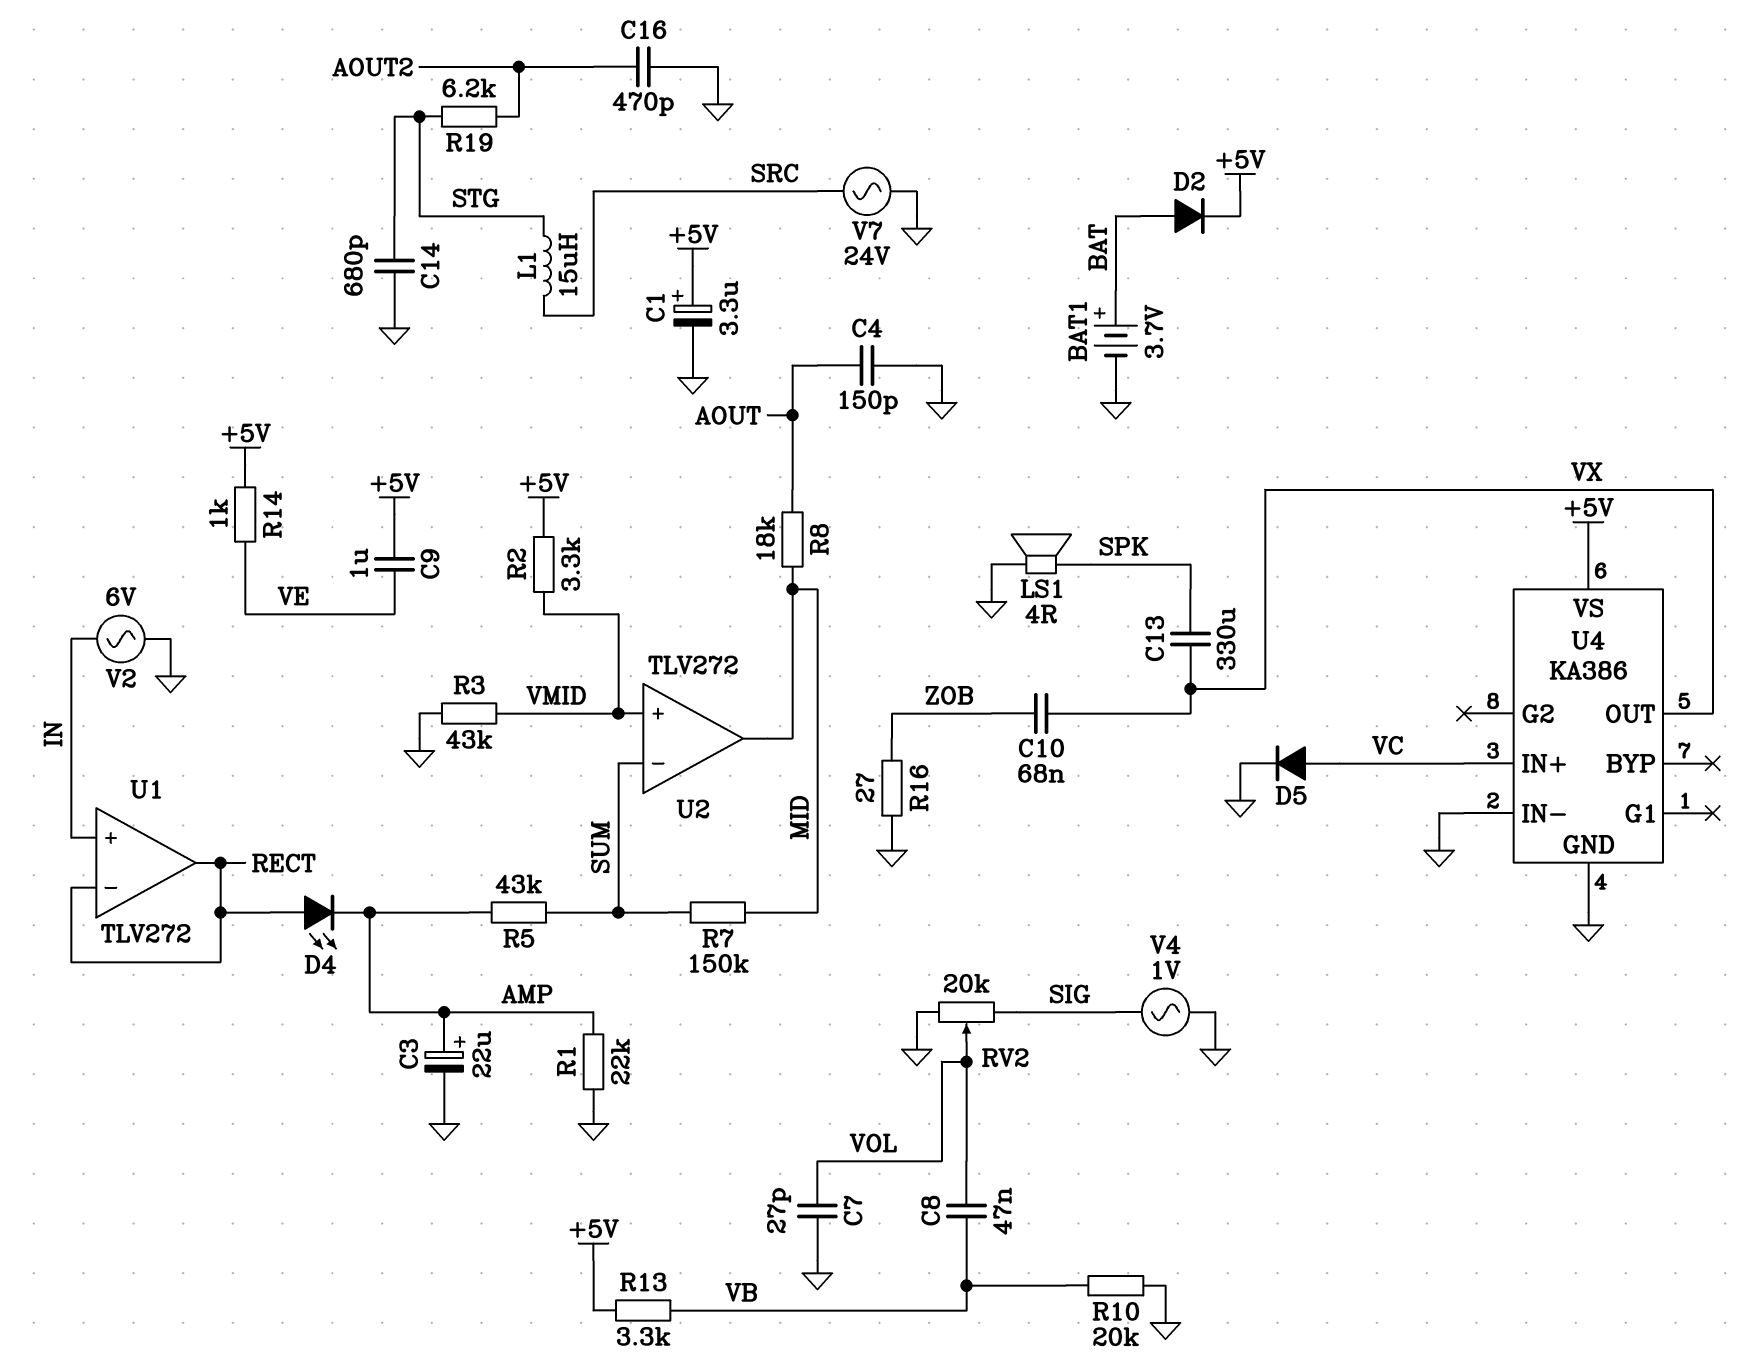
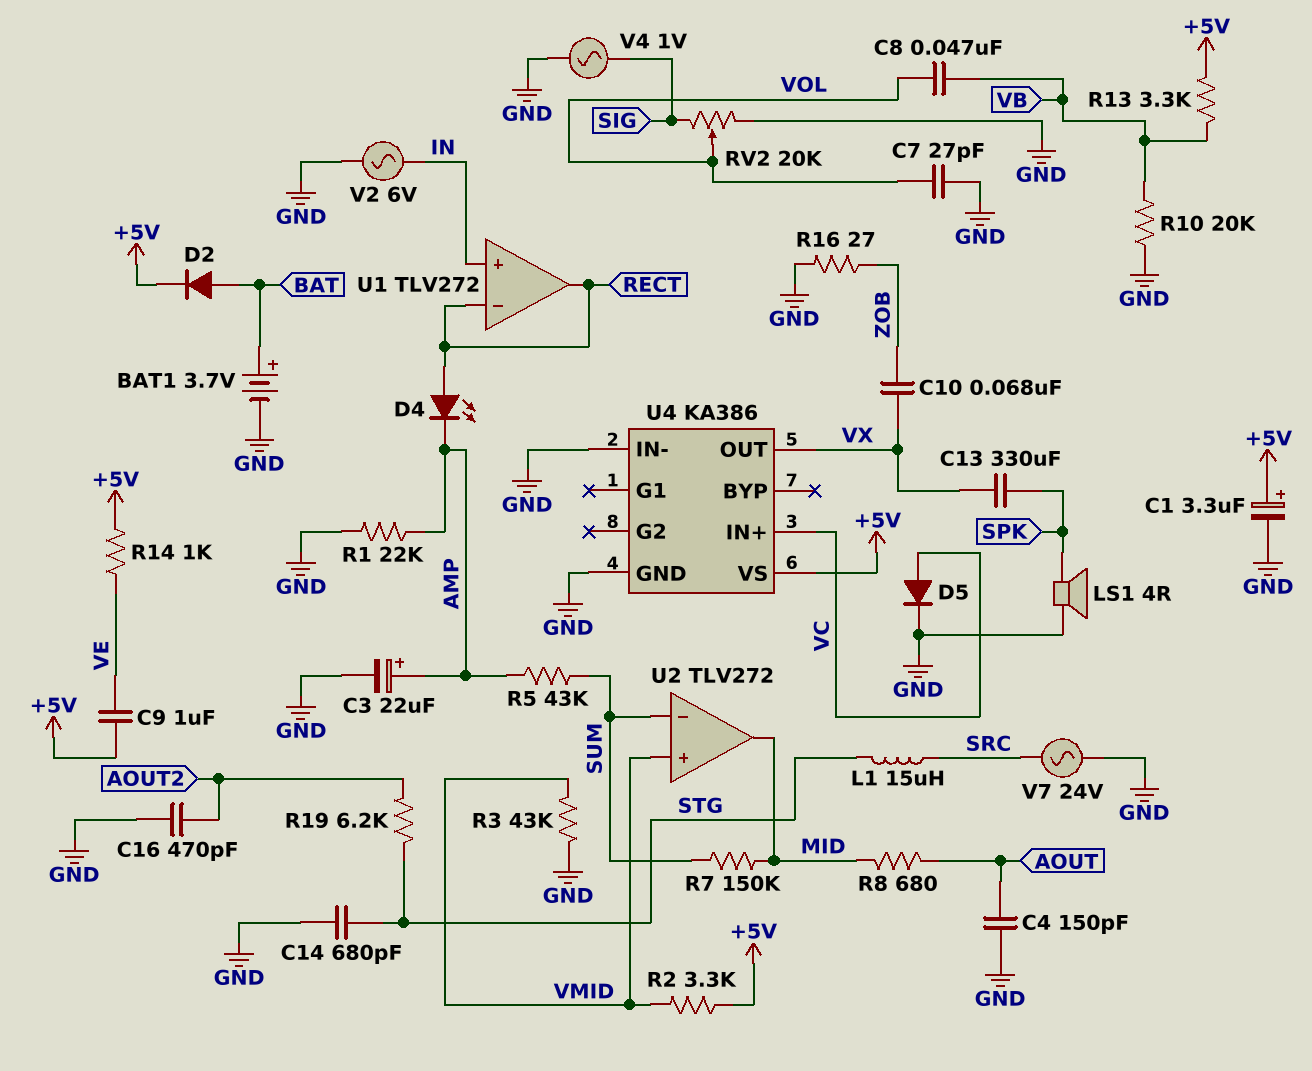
R8: 18k (AOUT, MID) -> 680 (AOUT, MID)

